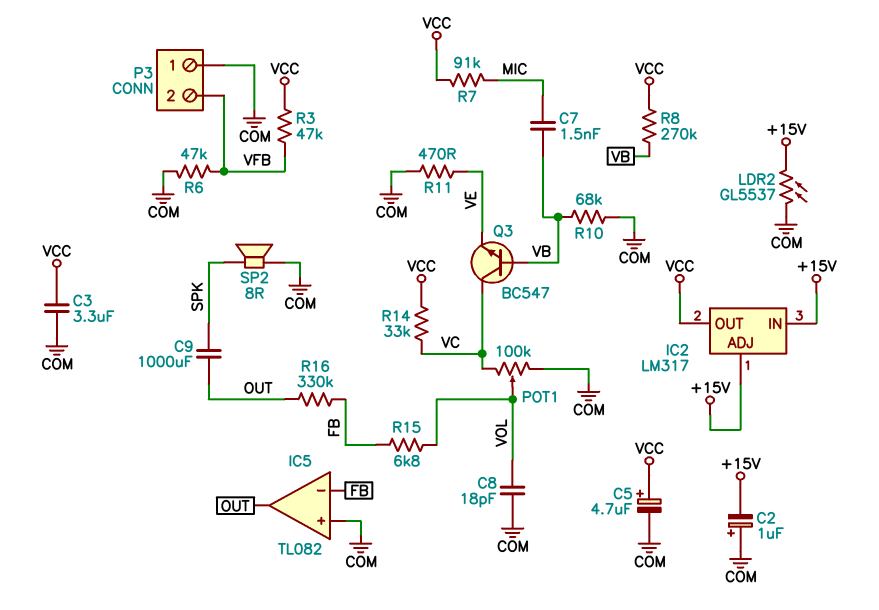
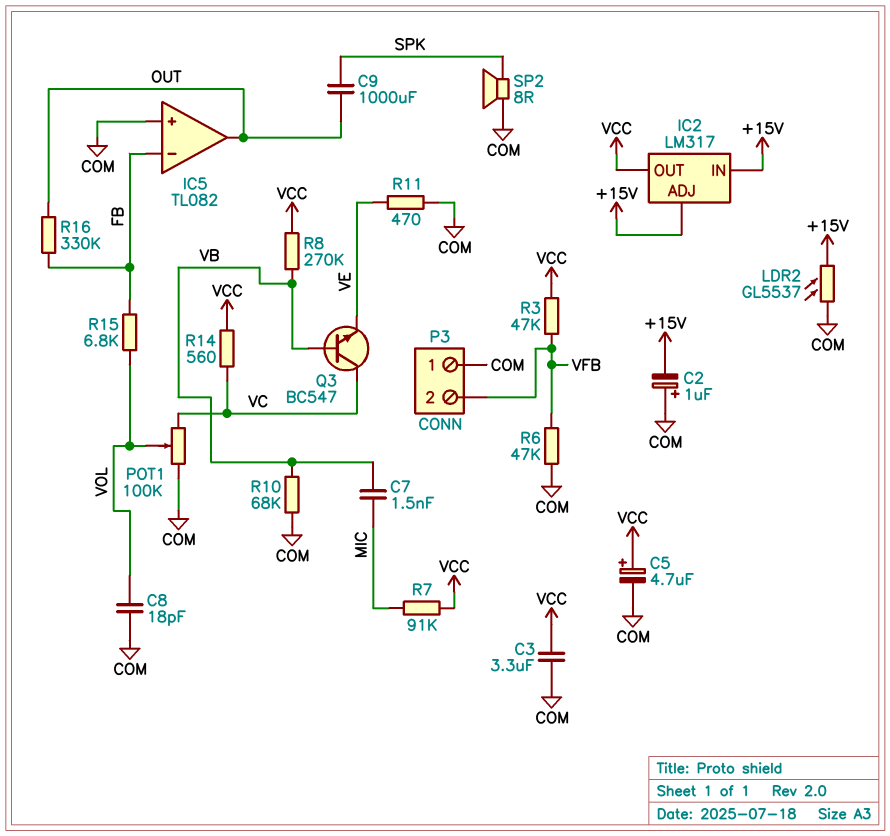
R14: 33k (VC, VCC) -> 560 (VC, VCC)

